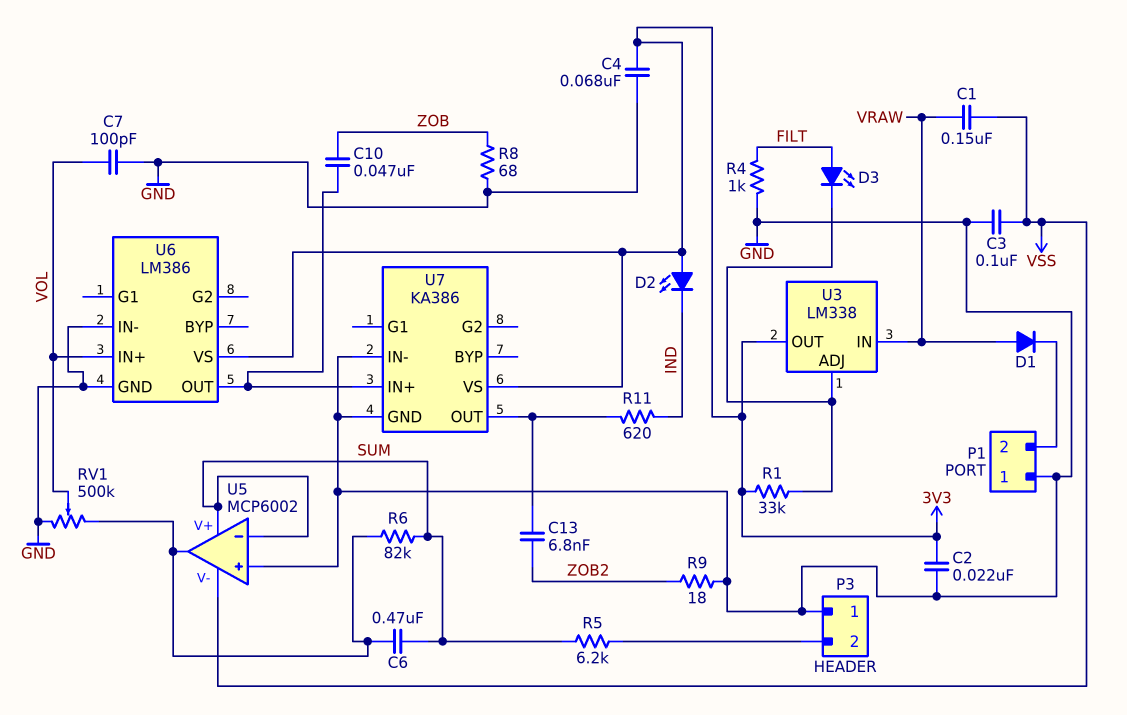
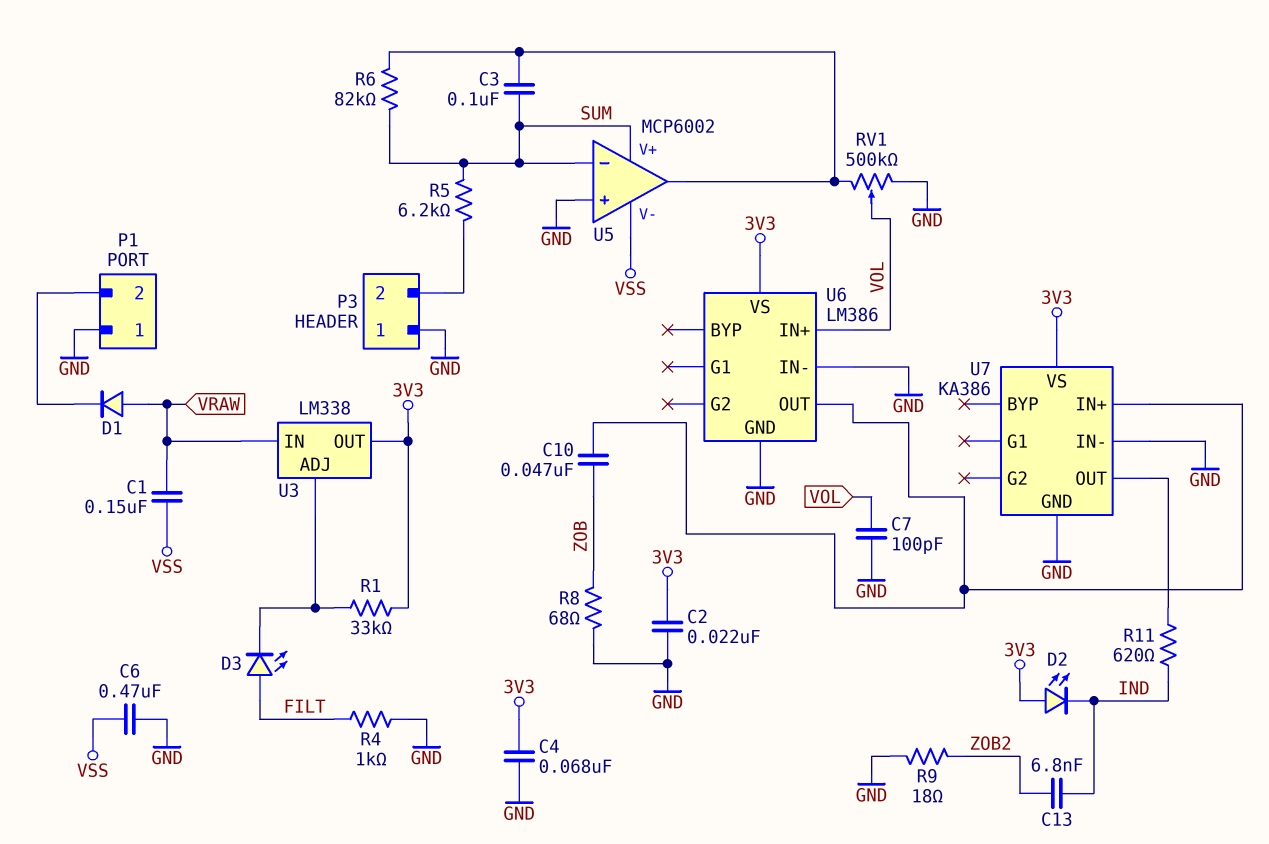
C3: 100nF (GND, VSS) -> 100nF (SUM, U5/out)
C6: 470nF (SUM, U5/out) -> 470nF (GND, VSS)
C13: 6.8nF (U7/OUT, ZOB2) -> 6.8nF (IND, ZOB2)

